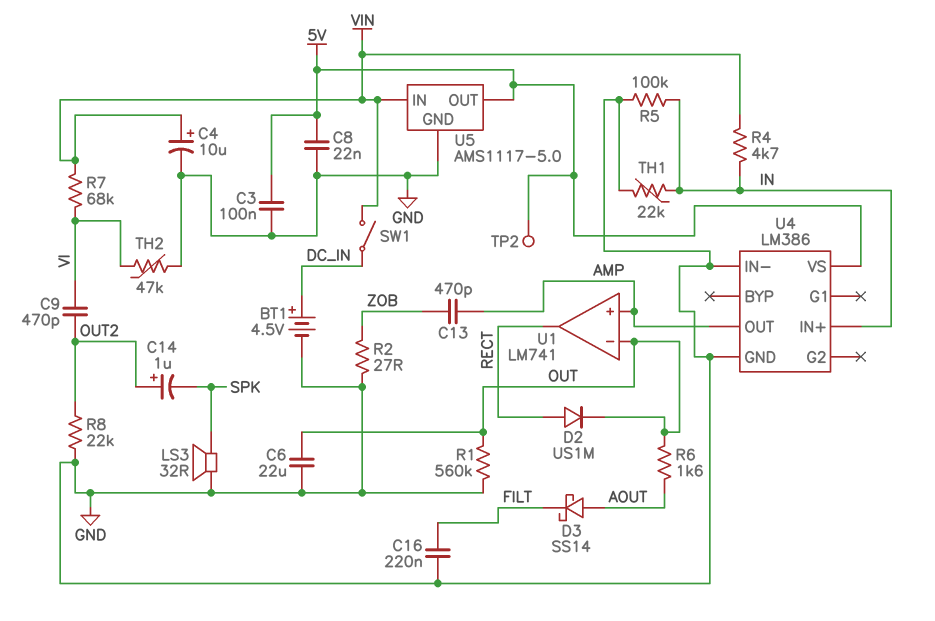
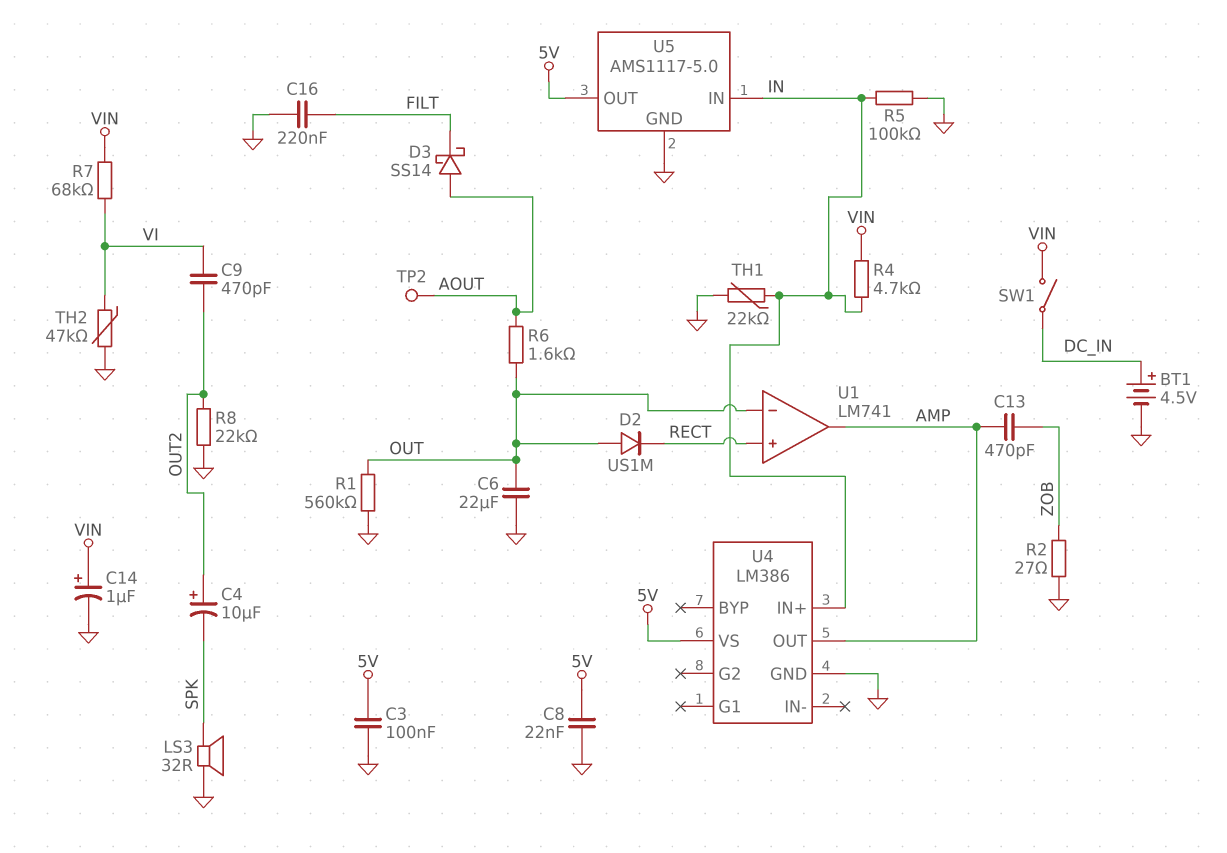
C4: 10uF (plus VIN, minus GND) -> 10uF (plus OUT2, minus SPK)
C14: 1uF (plus OUT2, minus SPK) -> 1uF (plus VIN, minus GND)
D2: diode US1M (A RECT, K OUT) -> diode US1M (A OUT, K RECT)
TP2: test point (5V) -> test point (AOUT)
U1 pin in+: AMP -> RECT
U1 pin out: RECT -> AMP
U4 pin IN-: GND -> none
U5 pin IN: VIN -> IN

